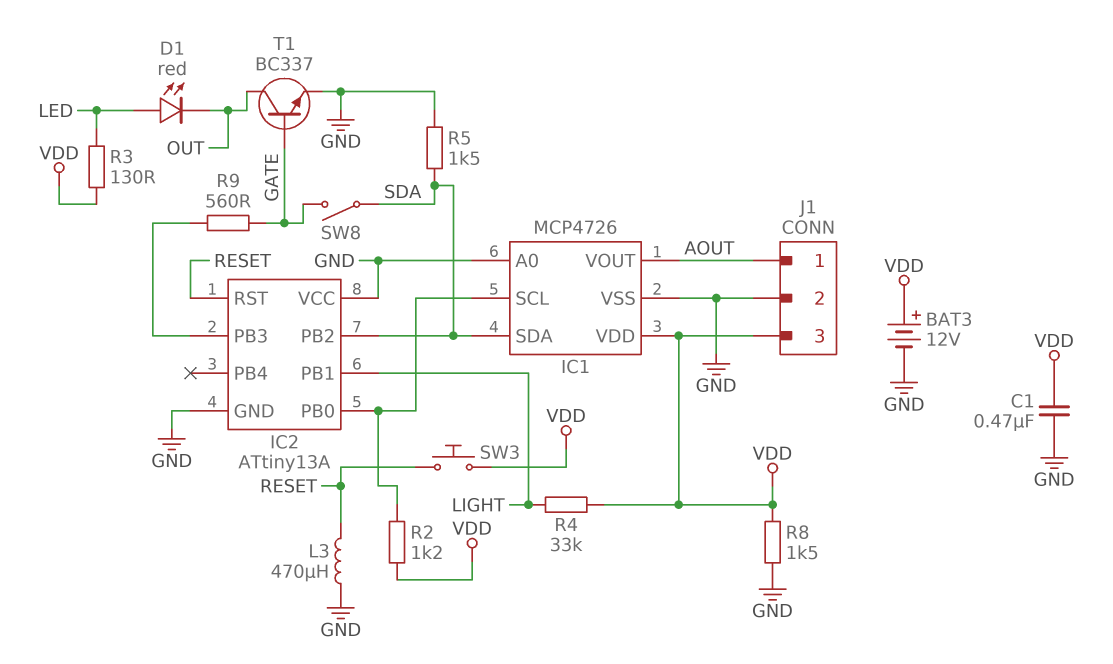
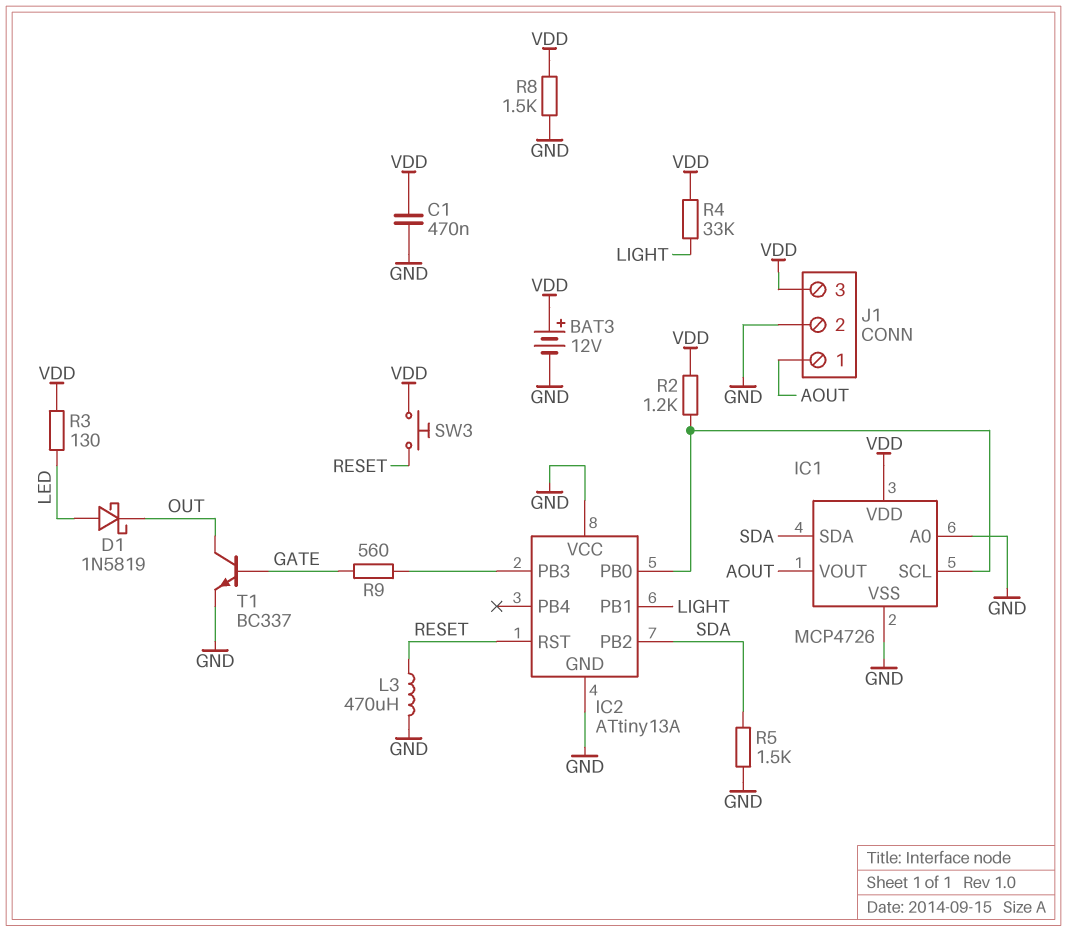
D1: LED red (A LED, K OUT) -> schottky 1N5819 (A LED, K OUT)
SW8: switch (GATE, SDA) -> none

